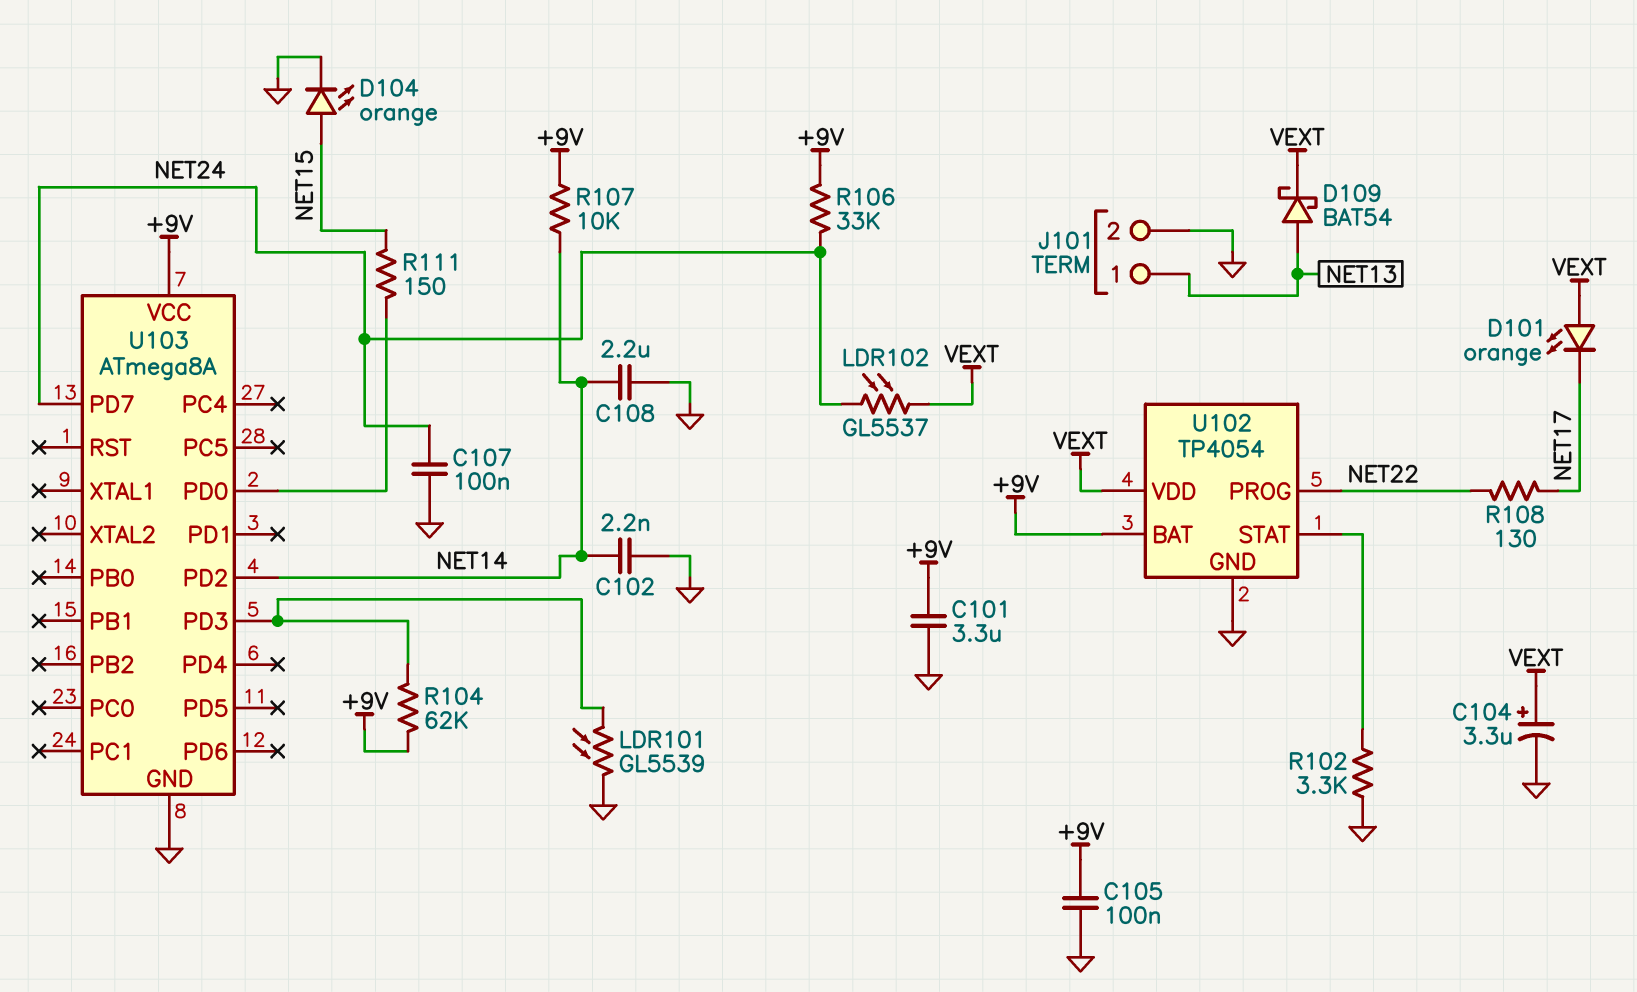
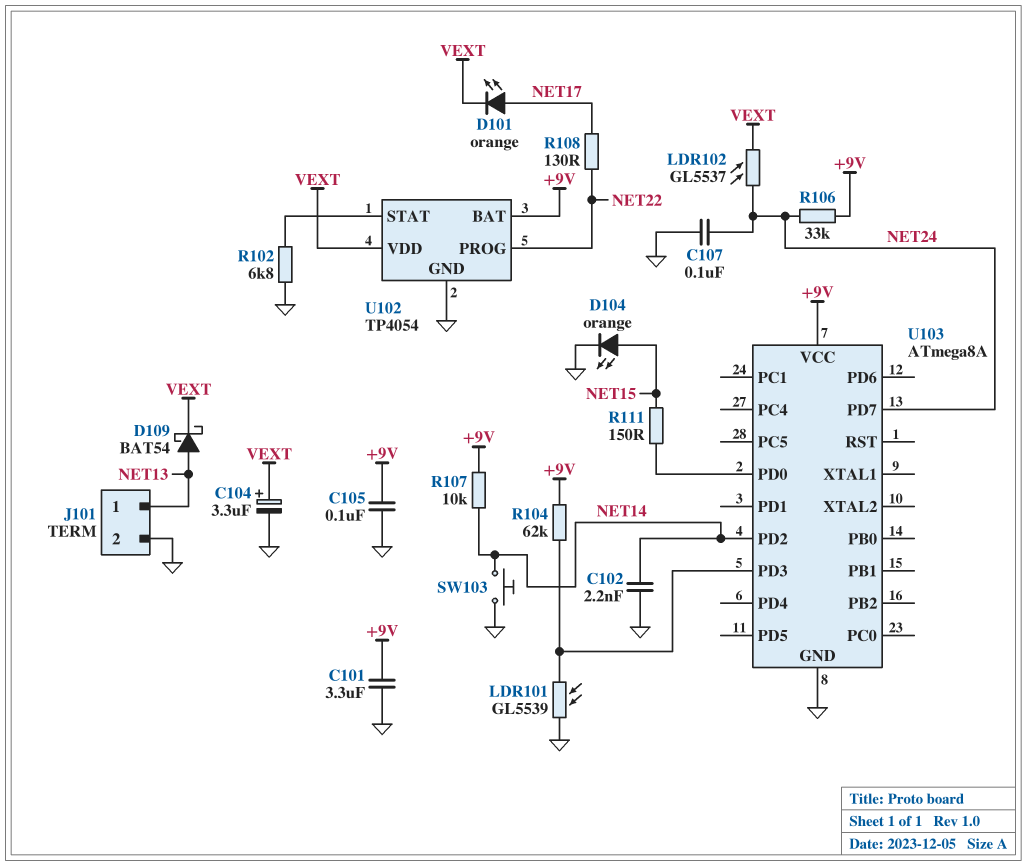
C108: 2.2uF (GND, NET14) -> none
D101: LED orange (A VEXT, K NET17) -> LED orange (A NET17, K VEXT)
R102: 3.3k (GND, U102/STAT) -> 6.8k (GND, U102/STAT)
SW103: none -> button (GND, NET14)

